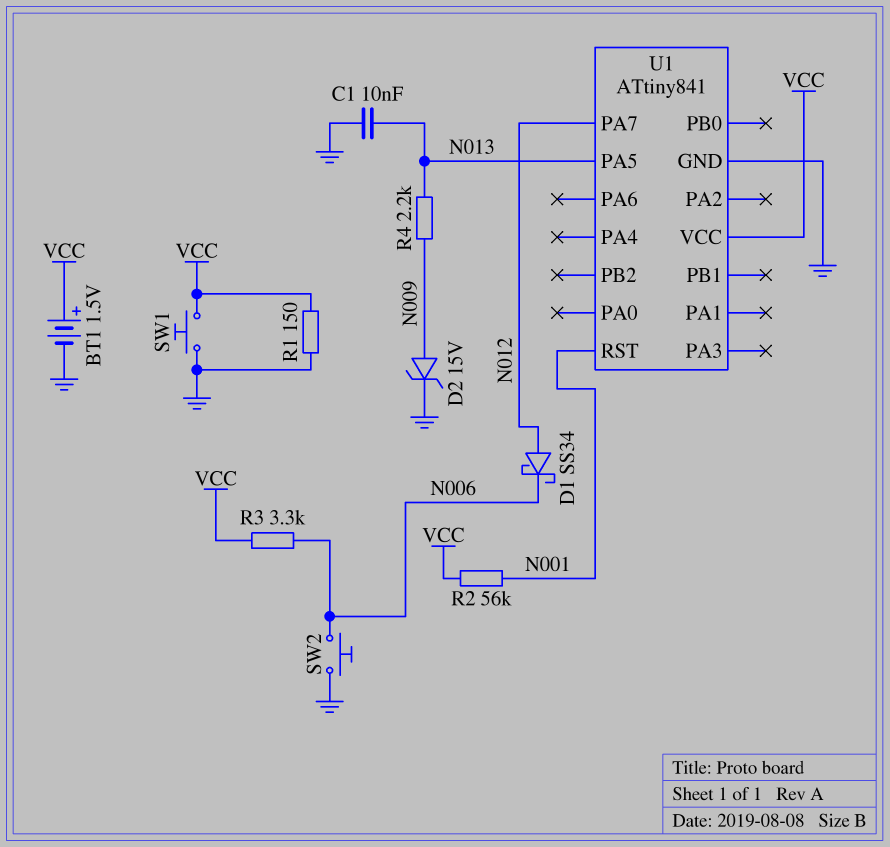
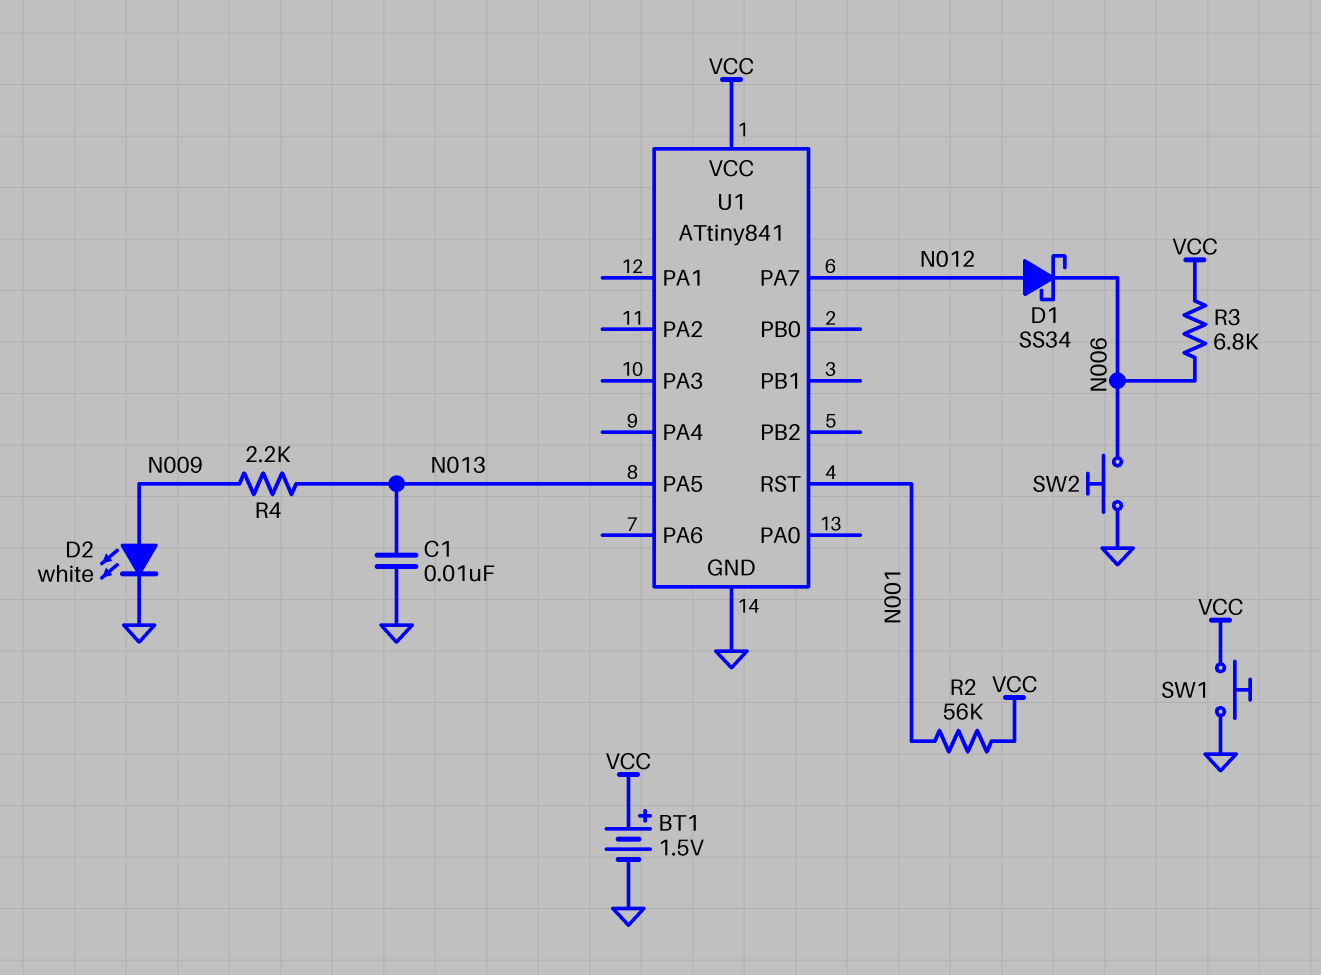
D2: zener 15V (A N009, K GND) -> LED white (A N009, K GND)
R1: 150 (GND, VCC) -> none
R3: 3.3k (N006, VCC) -> 6.8k (N006, VCC)

